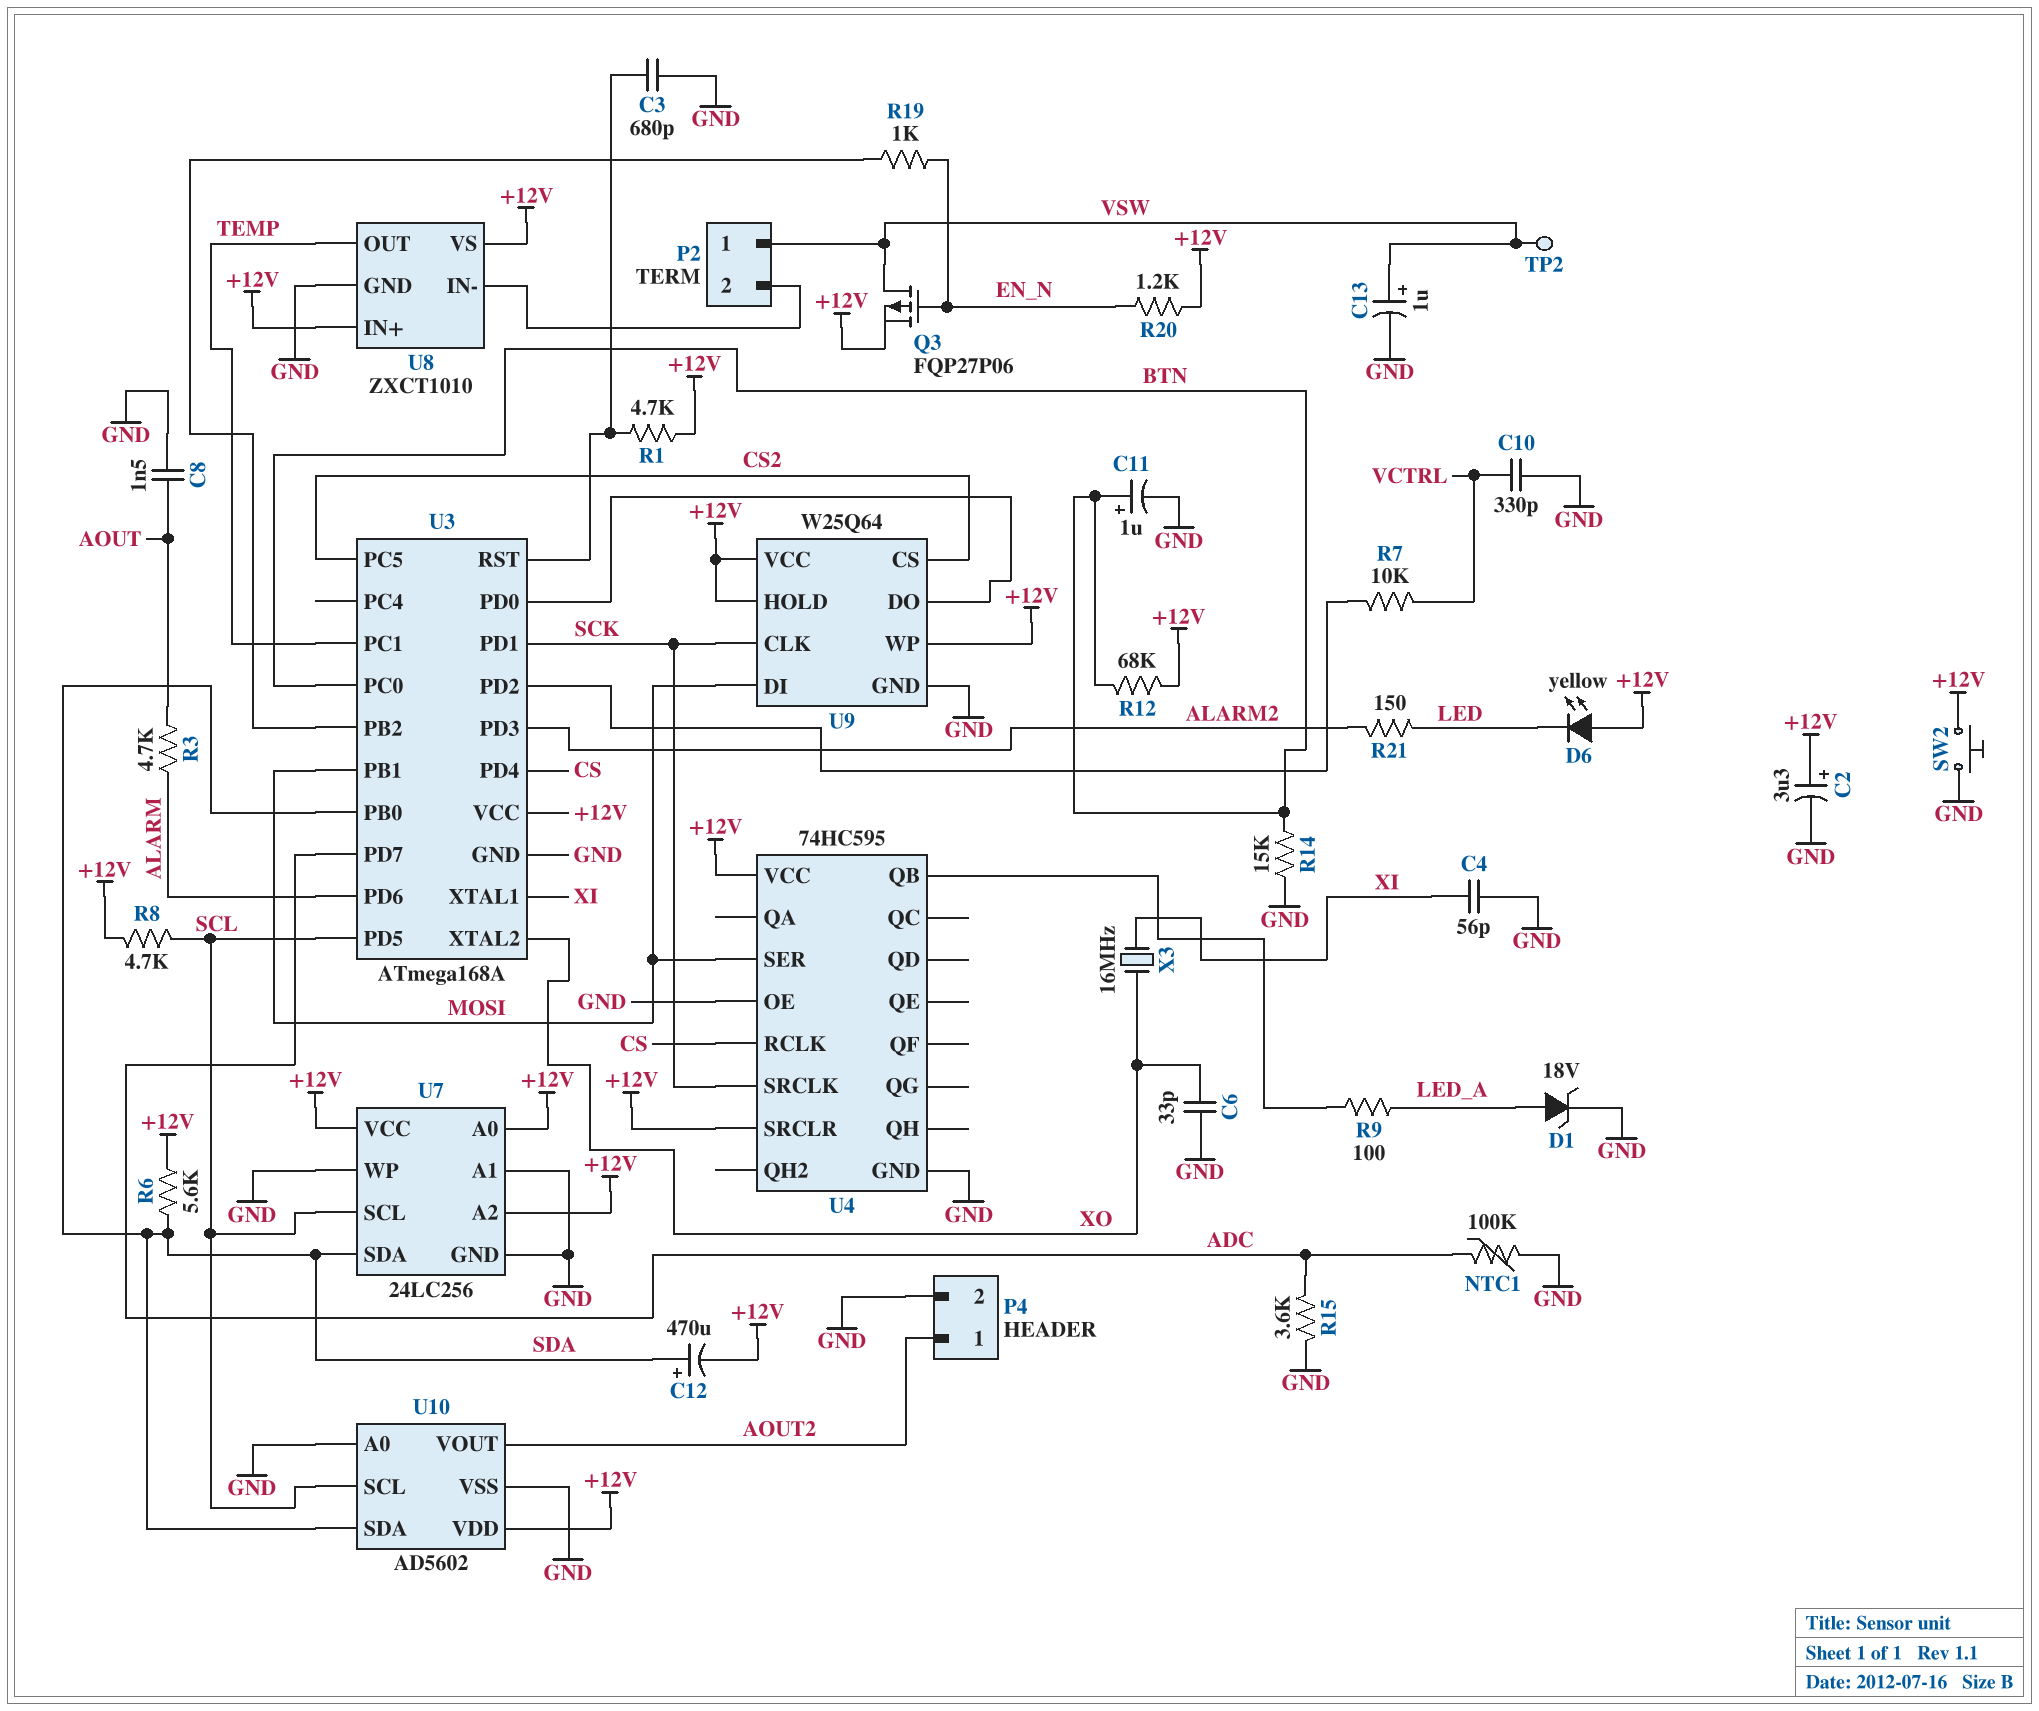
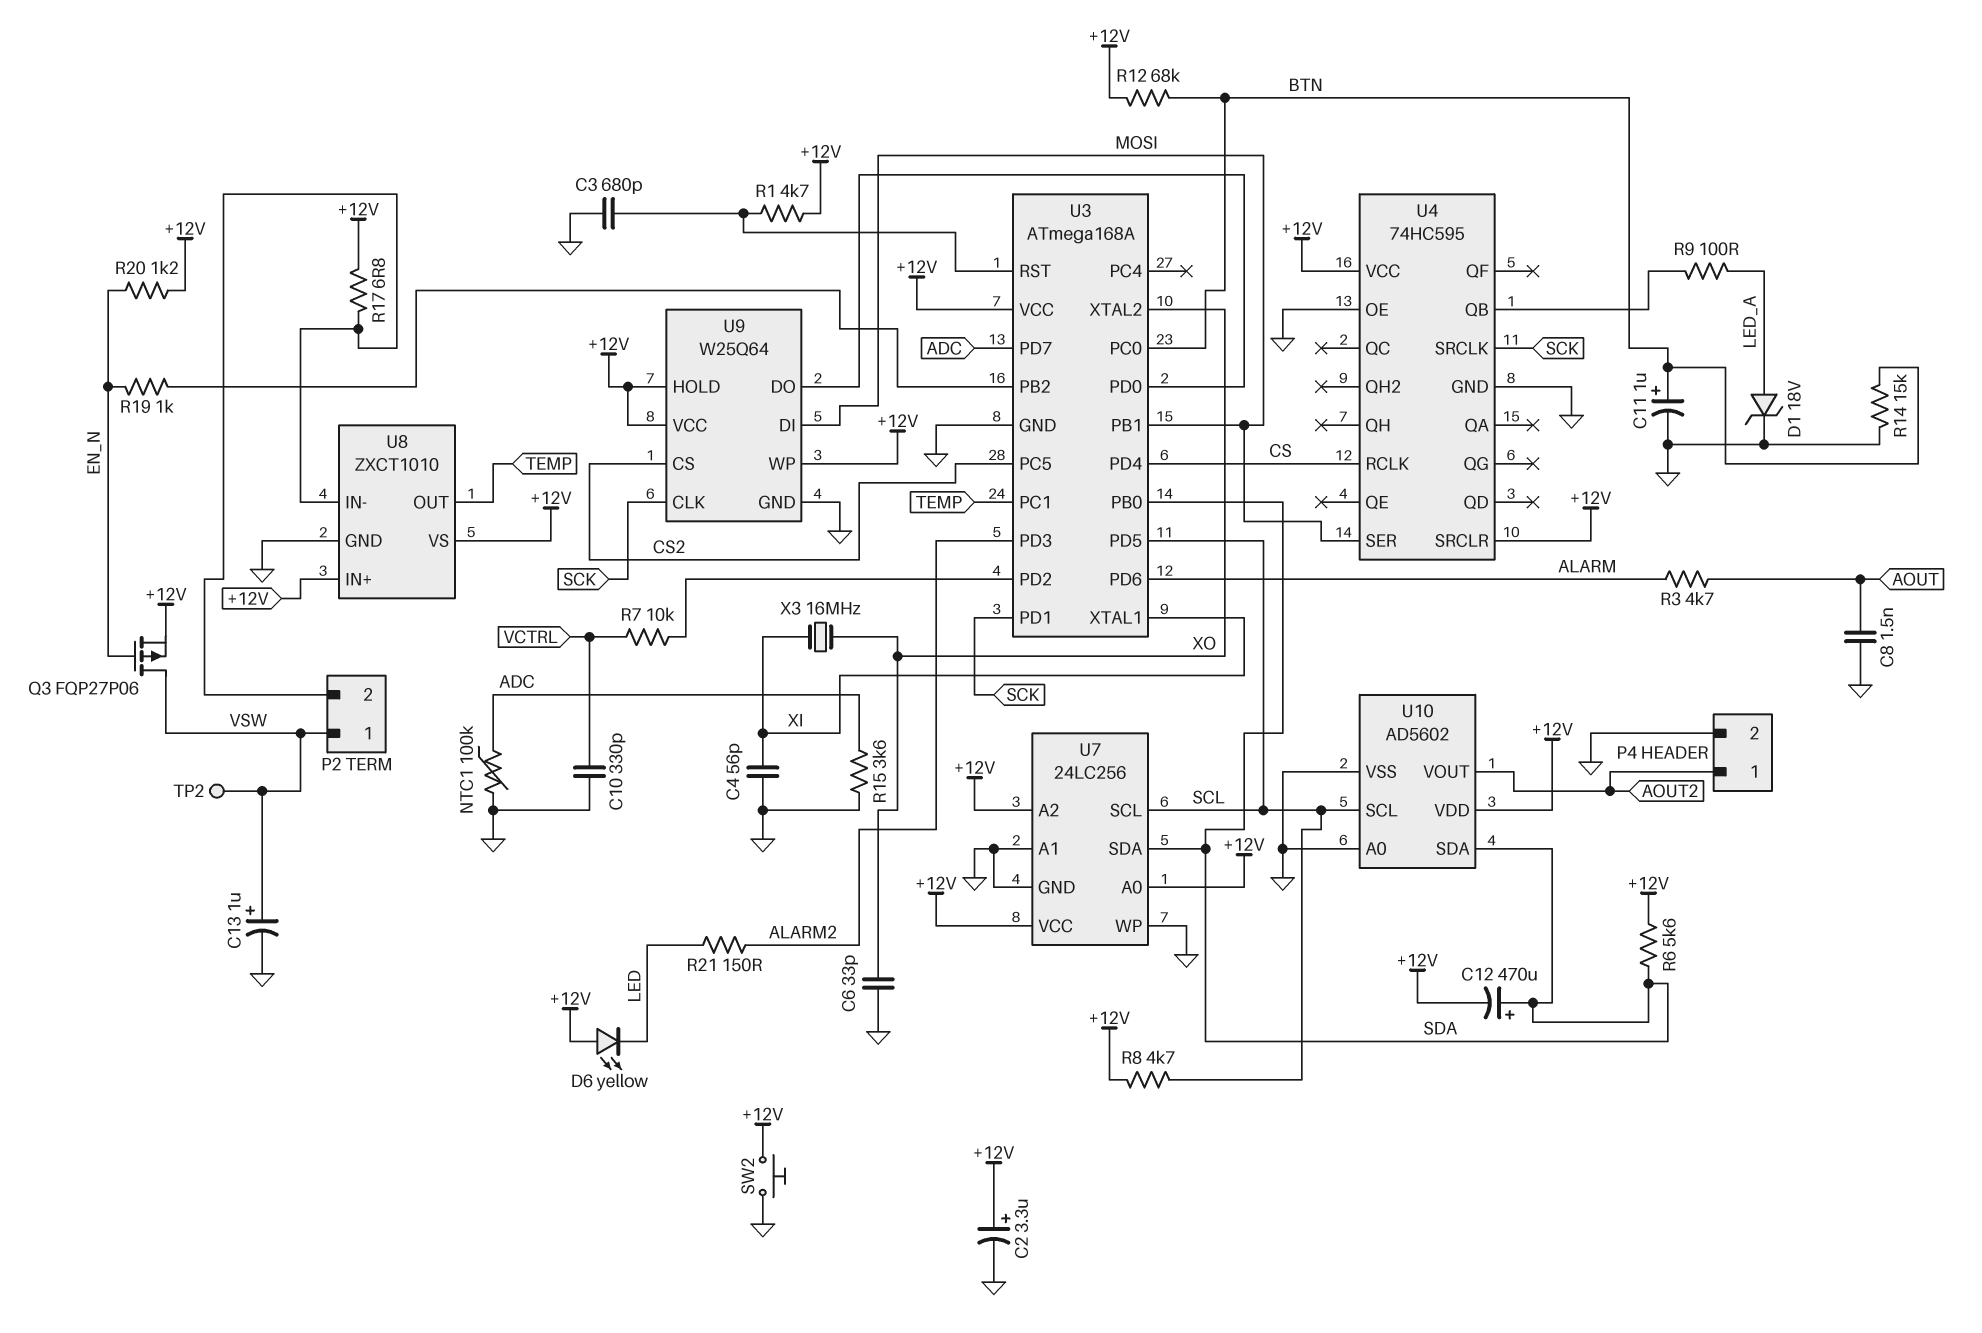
R17: none -> 6.8 (+12V, P2/2)

